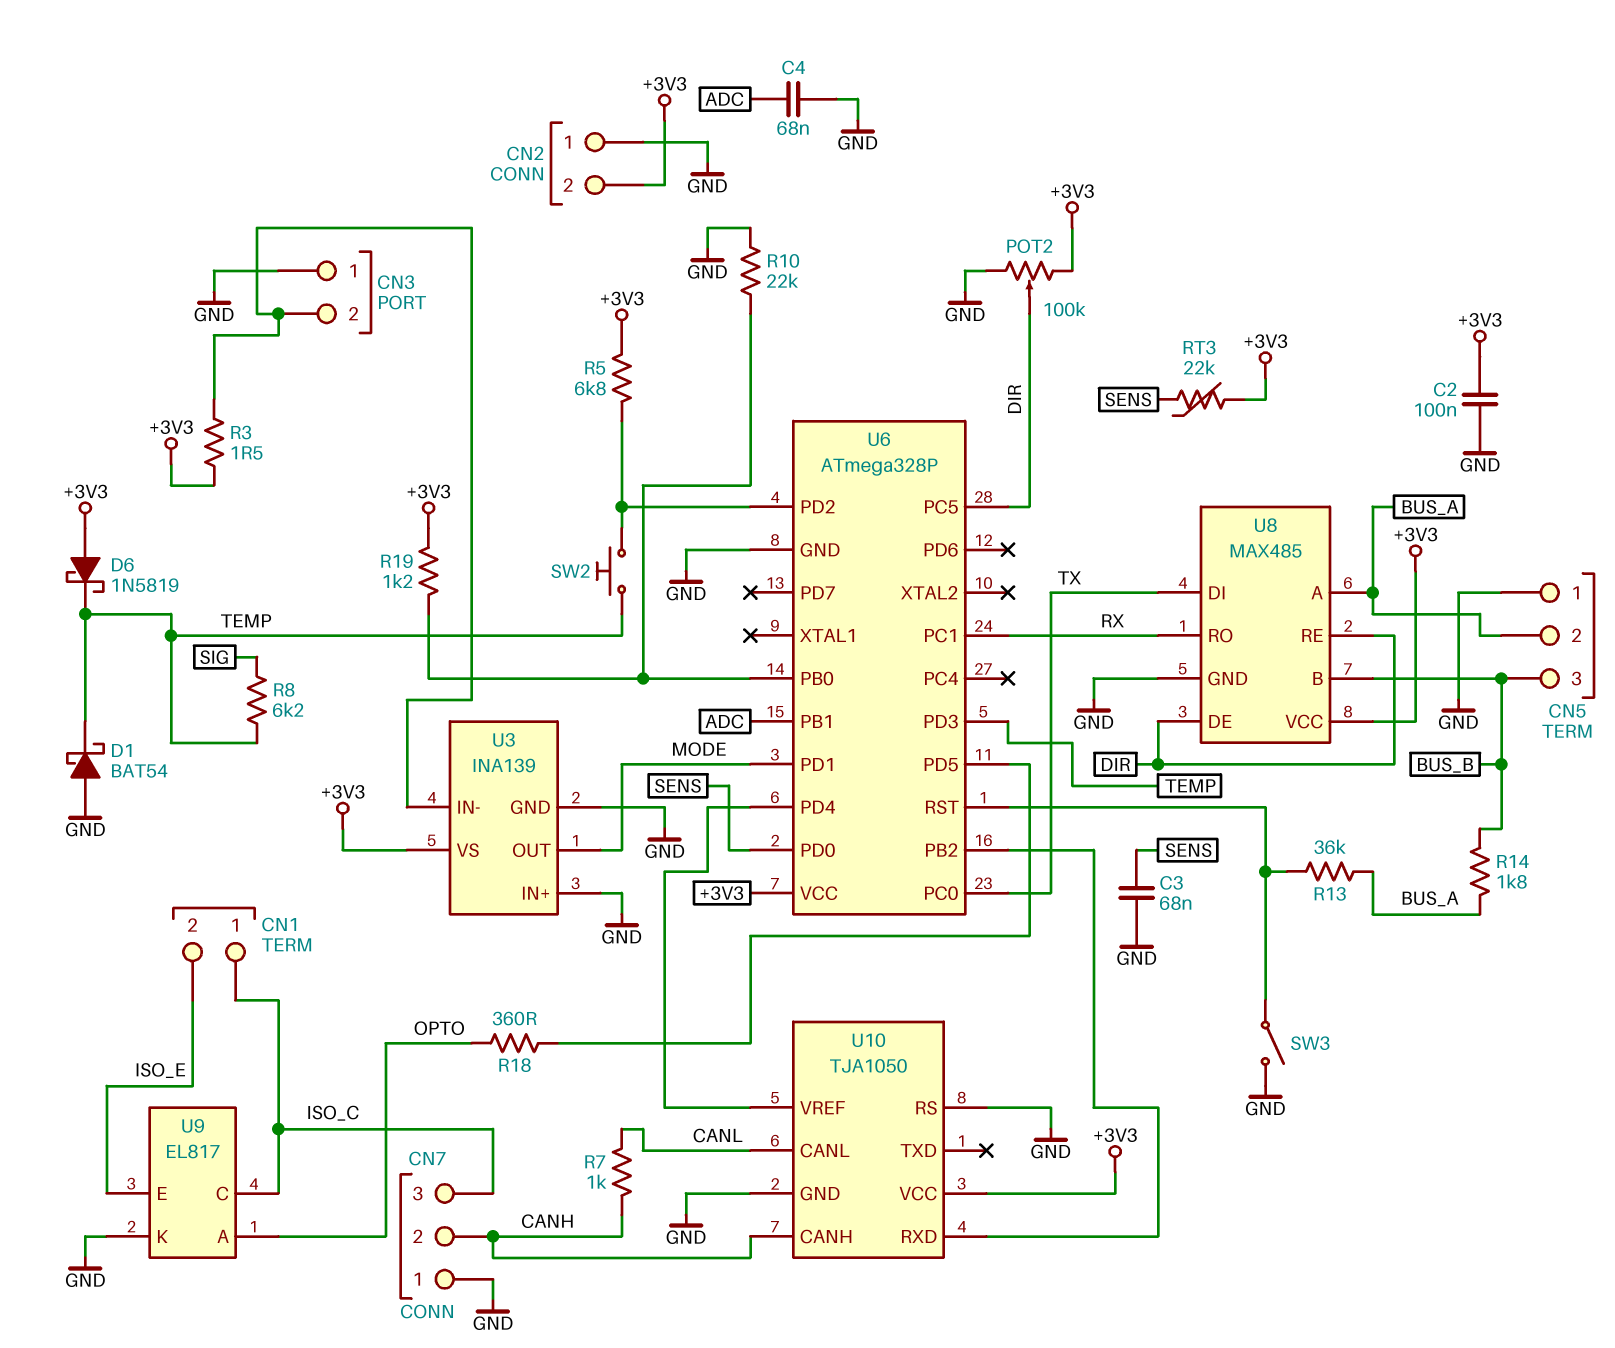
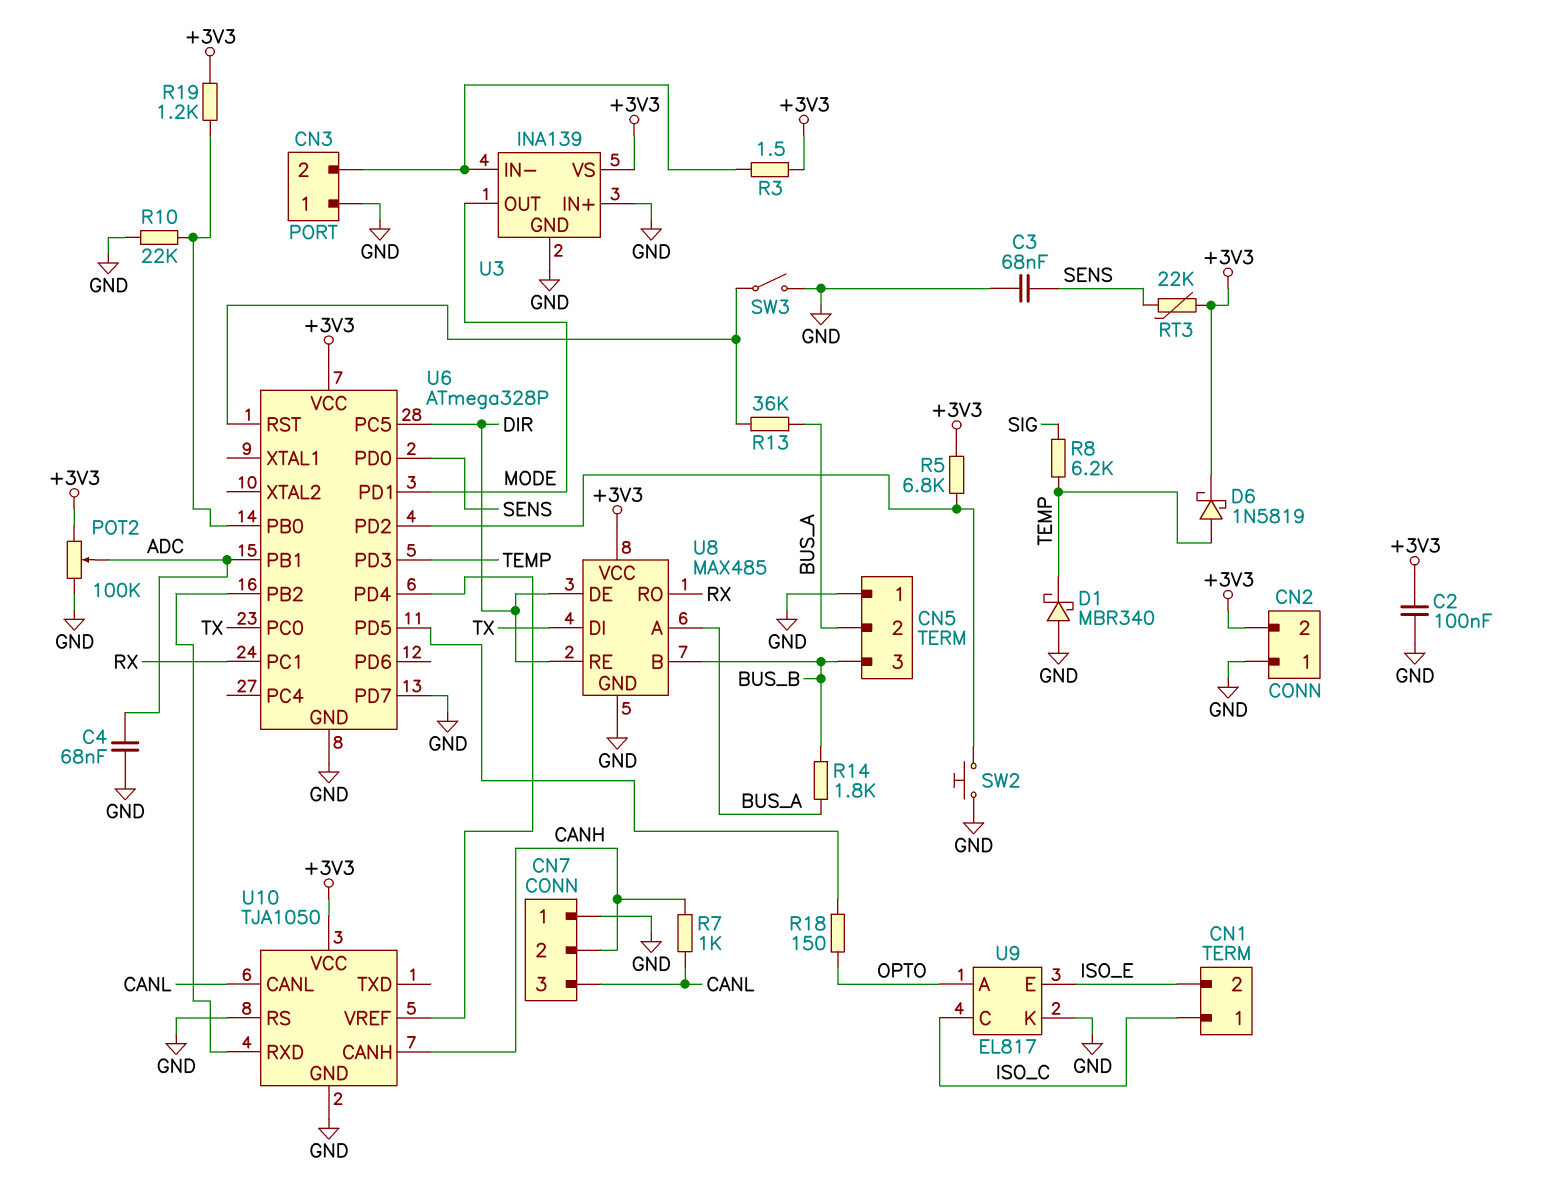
CN7 pin 3: ISO_C -> CANL
D1: schottky BAT54 (A GND, K TEMP) -> schottky MBR340 (A GND, K TEMP)
D6: schottky 1N5819 (A +3V3, K TEMP) -> schottky 1N5819 (A TEMP, K +3V3)
POT2: 100k (+3V3, GND, wiper DIR) -> 100k (+3V3, GND, wiper ADC)
R18: 360 (OPTO, U6/PD5) -> 150 (OPTO, U6/PD5)
SW2: button (TEMP, U6/PD2) -> button (GND, U6/PD2)
U6 pin PD7: none -> GND

